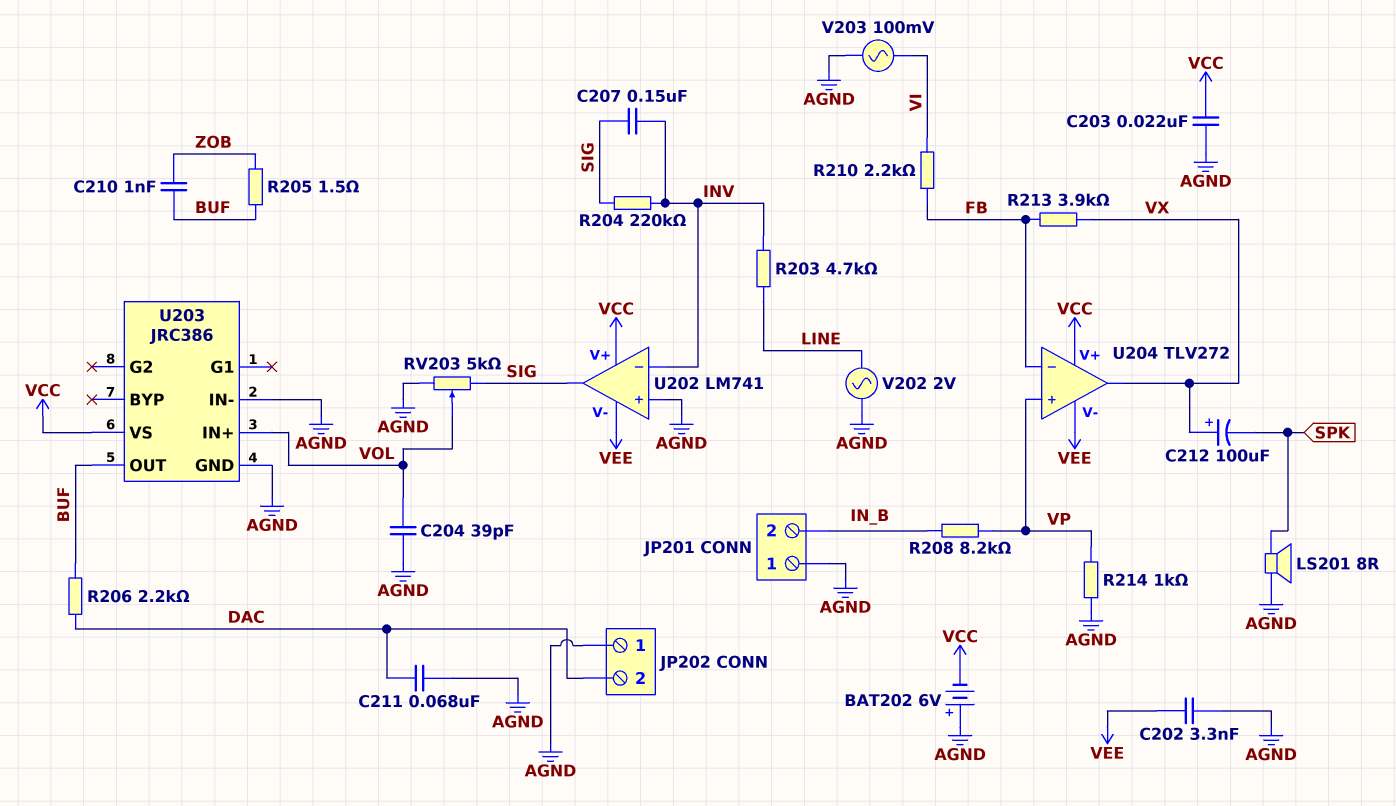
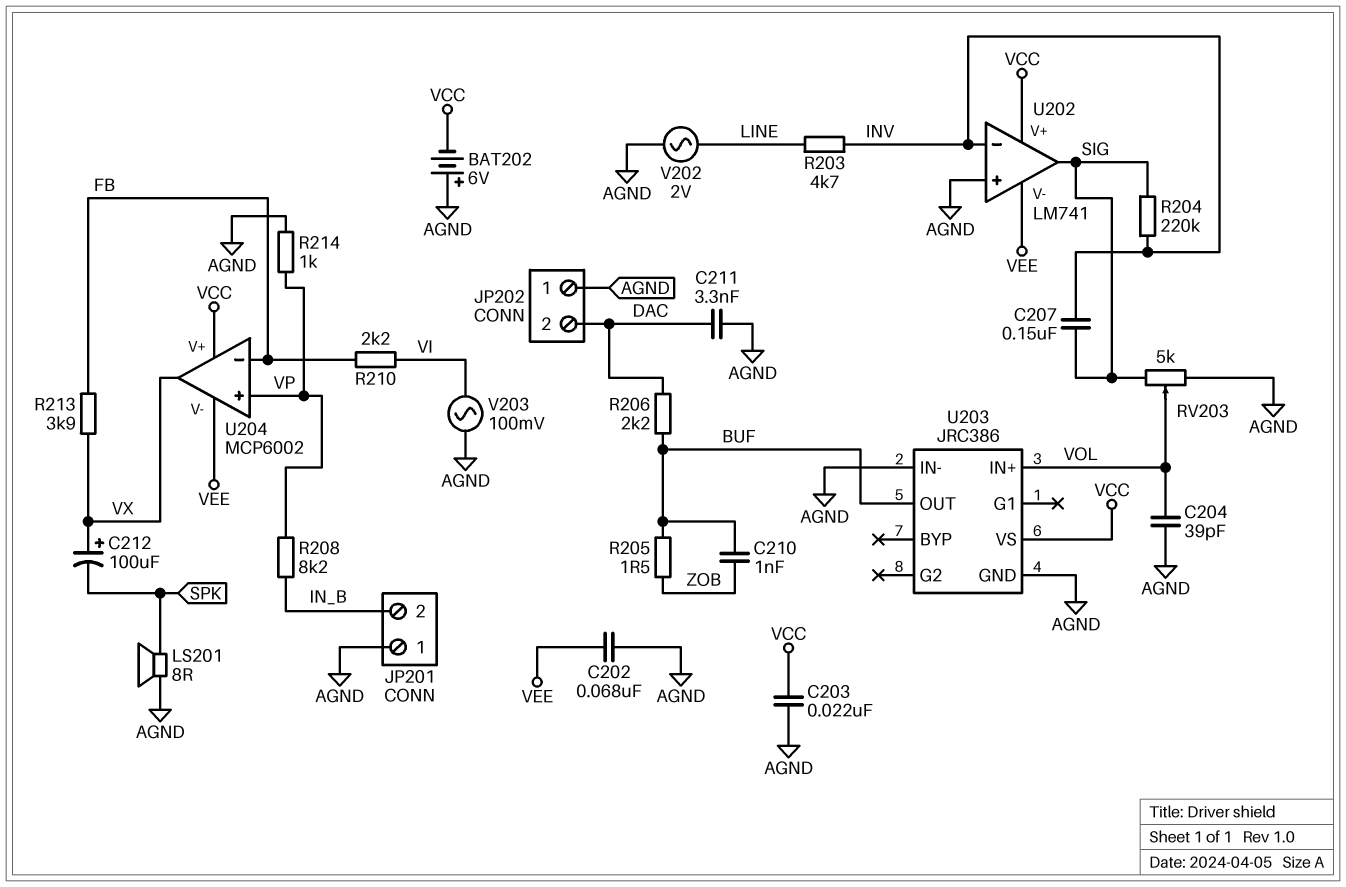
C202: 3.3nF (AGND, VEE) -> 68nF (AGND, VEE)
C211: 68nF (AGND, DAC) -> 3.3nF (AGND, DAC)
U204: TLV272 -> MCP6002

